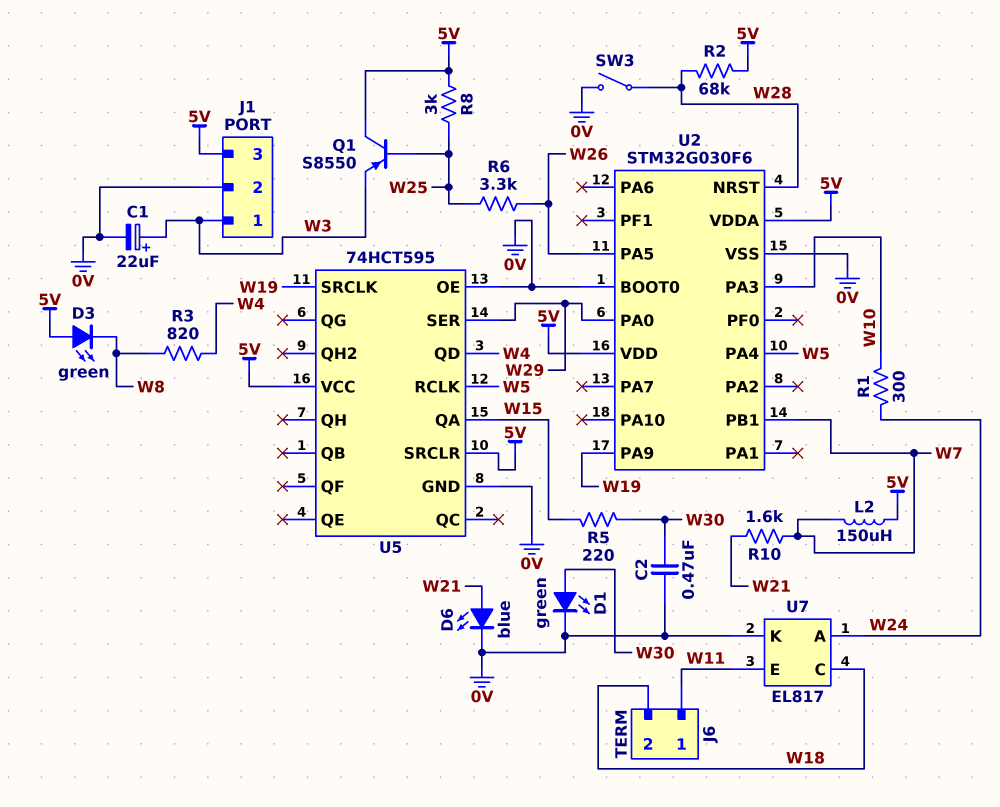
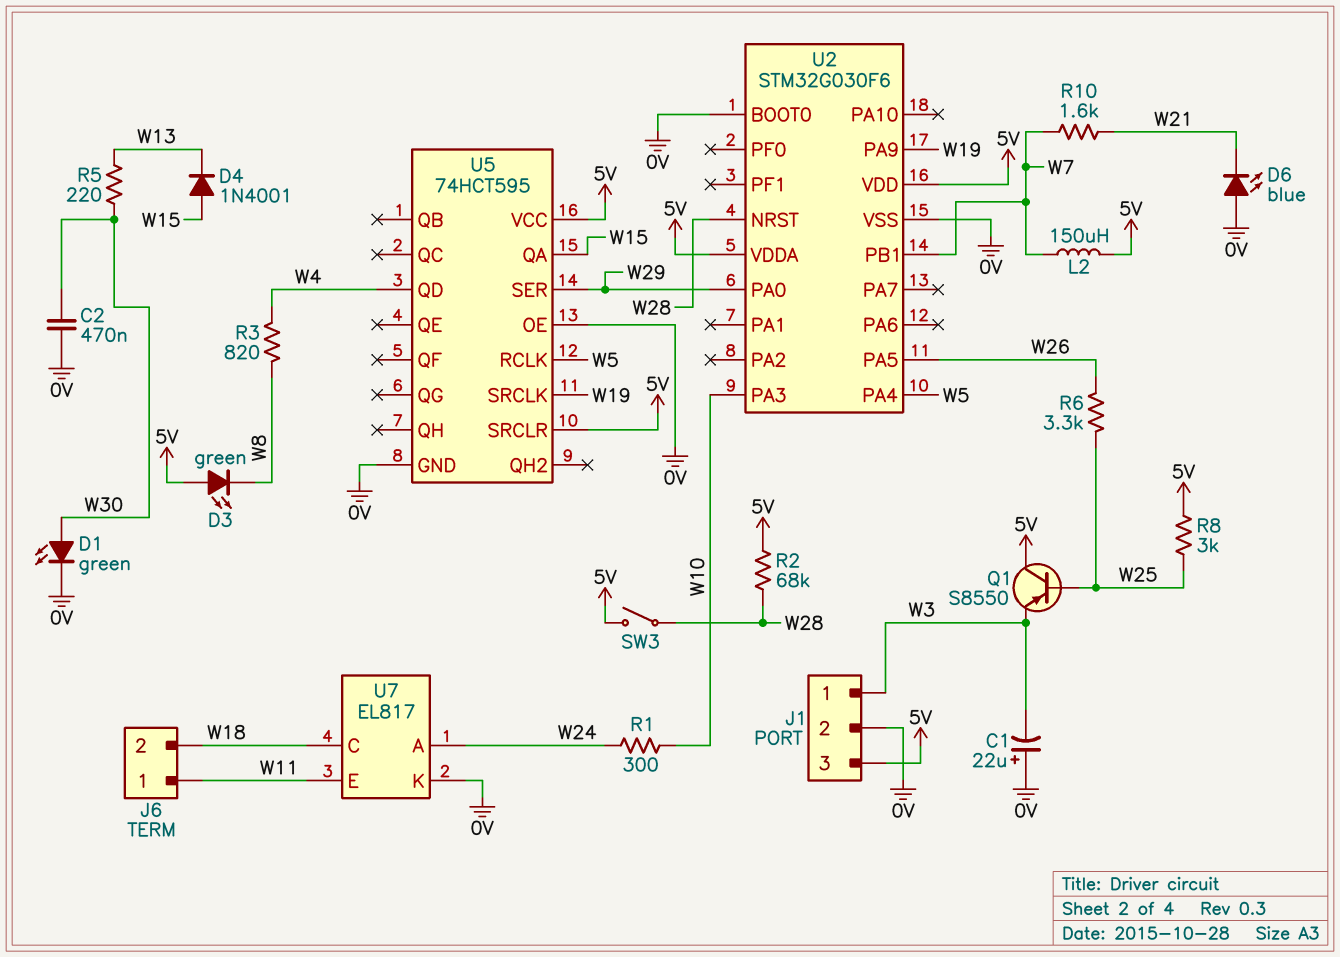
C1: 22uF (plus W3, minus 0V) -> 22uF (plus 0V, minus W3)
D4: none -> diode 1N4001 (A W15, K W13)
D6: LED blue (A W21, K 0V) -> LED blue (A 0V, K W21)
R5: 220 (W15, W30) -> 220 (W13, W30)
SW3: switch (0V, W28) -> switch (5V, W28)

